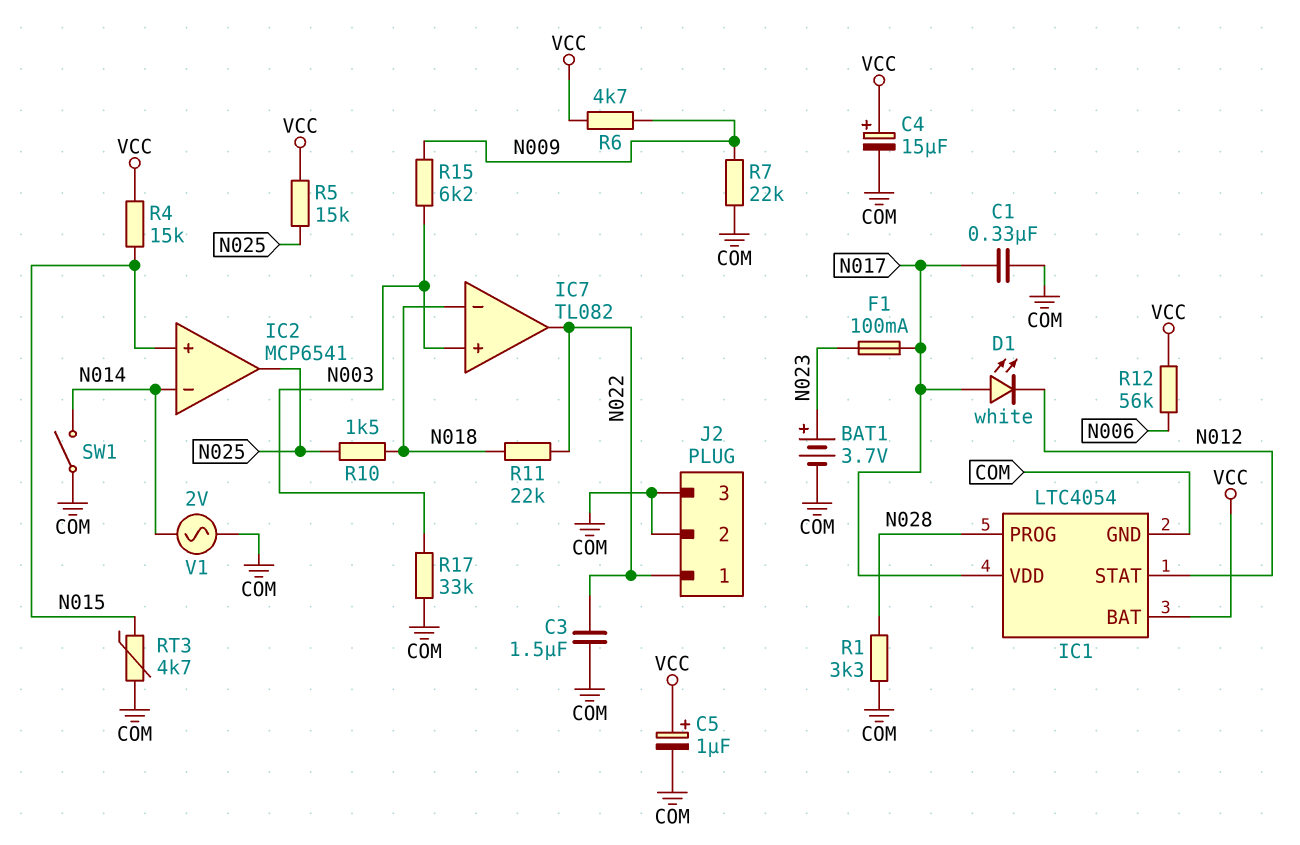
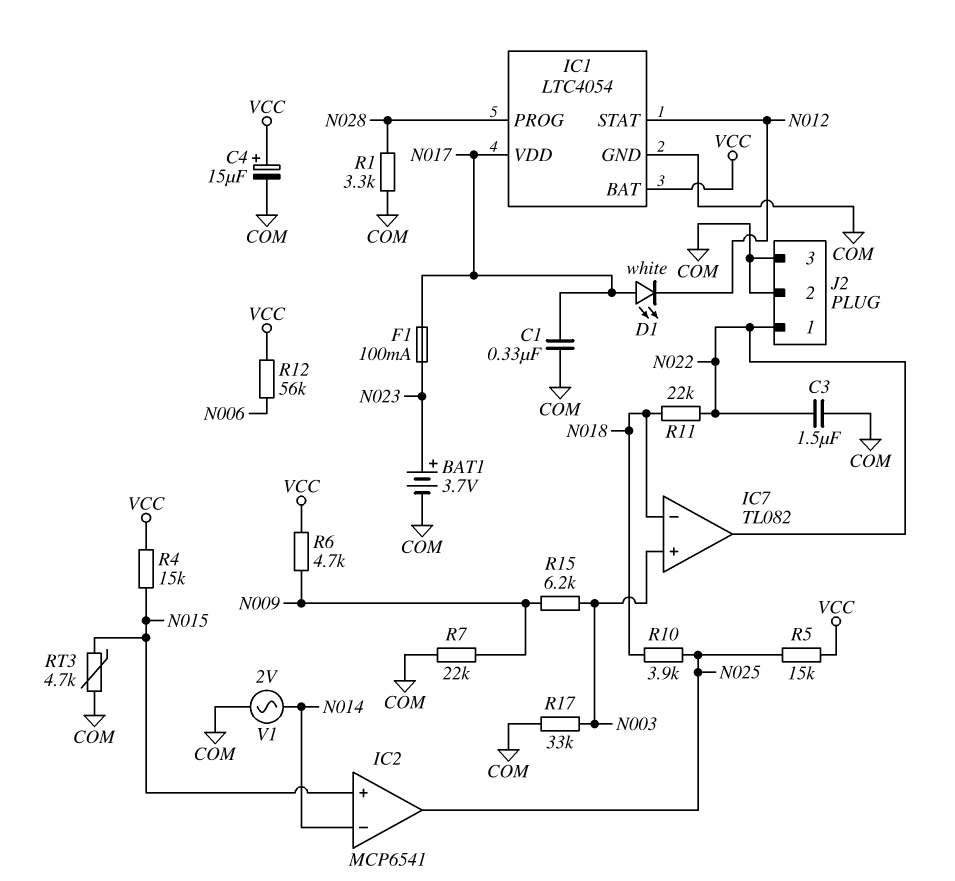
C5: 1uF (plus VCC, minus COM) -> none
R10: 1.5k (N018, N025) -> 3.9k (N018, N025)
SW1: switch (COM, N014) -> none

